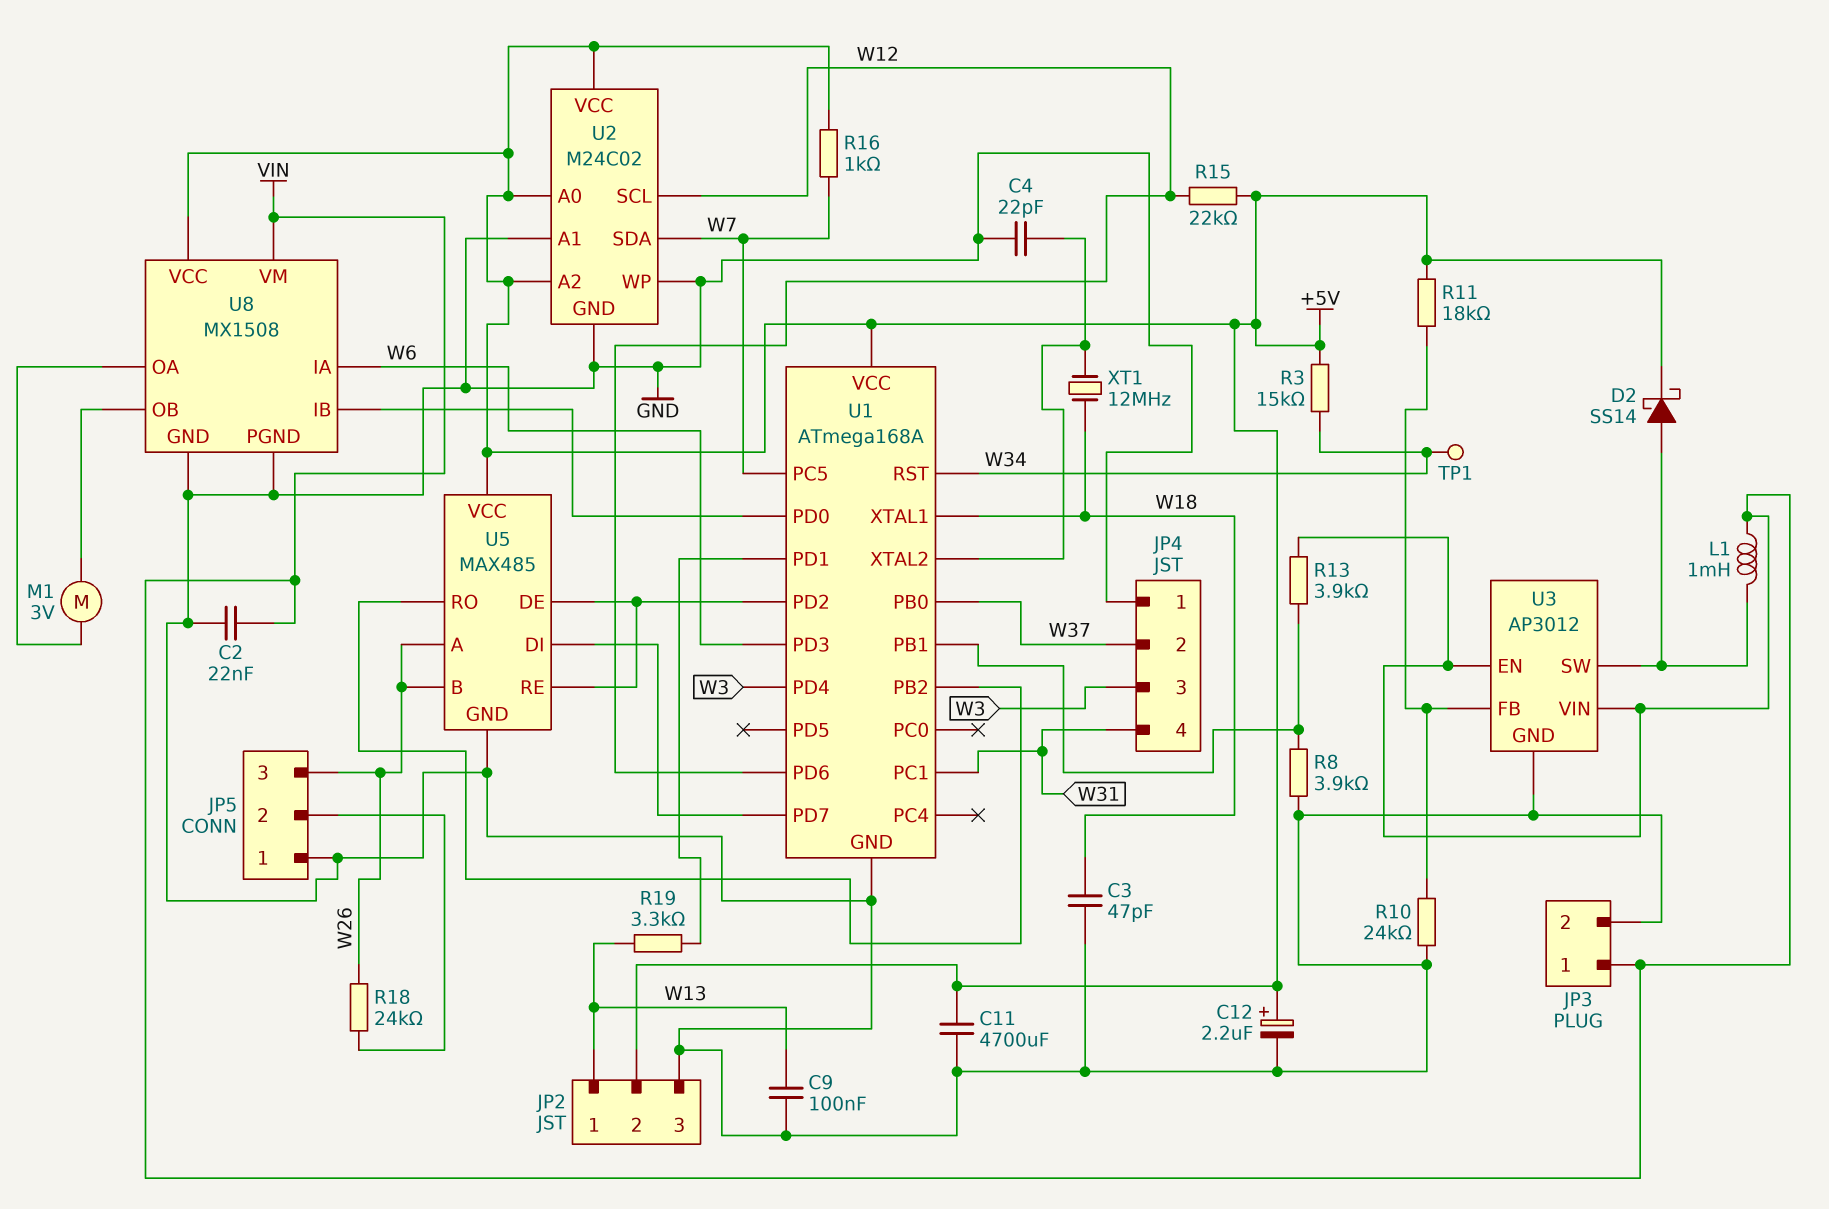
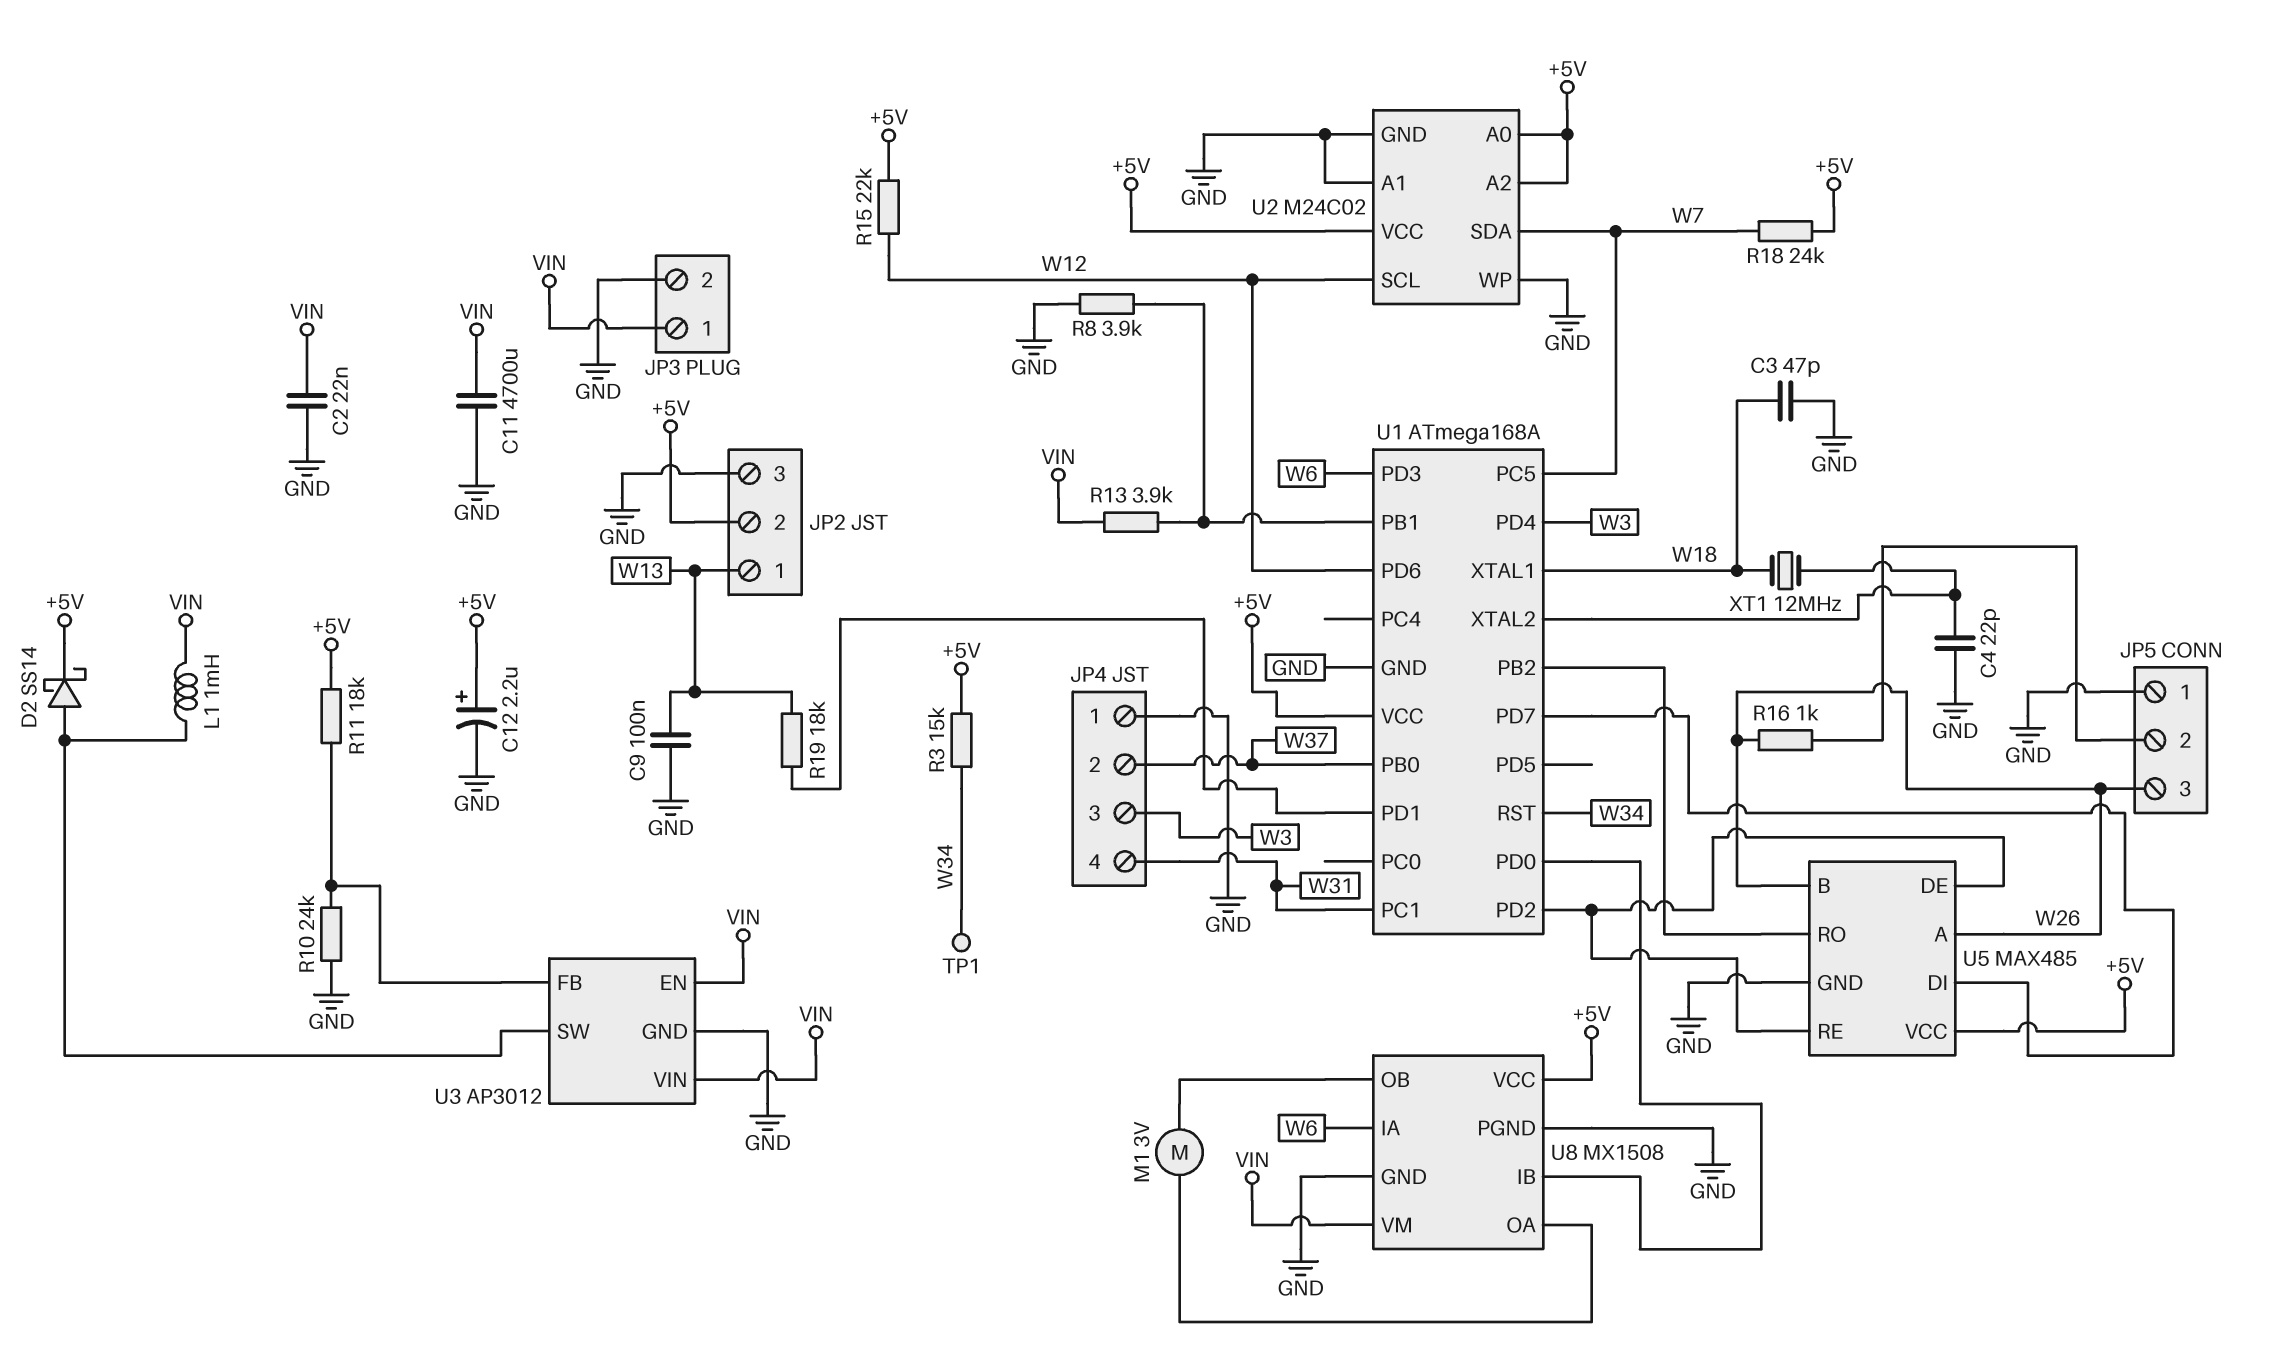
C11: 4700uF (+5V, GND) -> 4700uF (GND, VIN)
R16: 1k (+5V, W7) -> 1k (JP5/2, W26)
R18: 24k (JP5/2, W26) -> 24k (+5V, W7)
R19: 3.3k (U1/PD1, W13) -> 18k (U1/PD1, W13)

